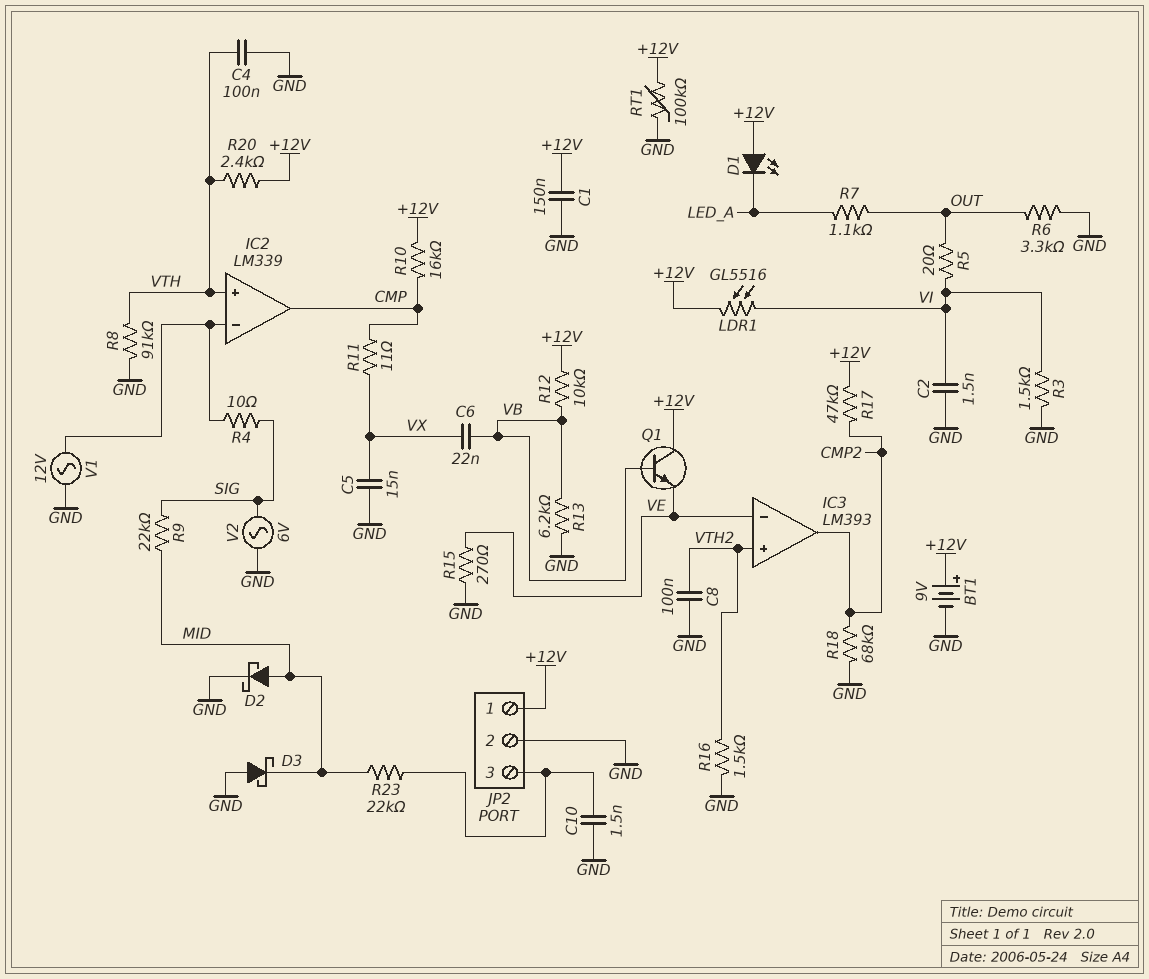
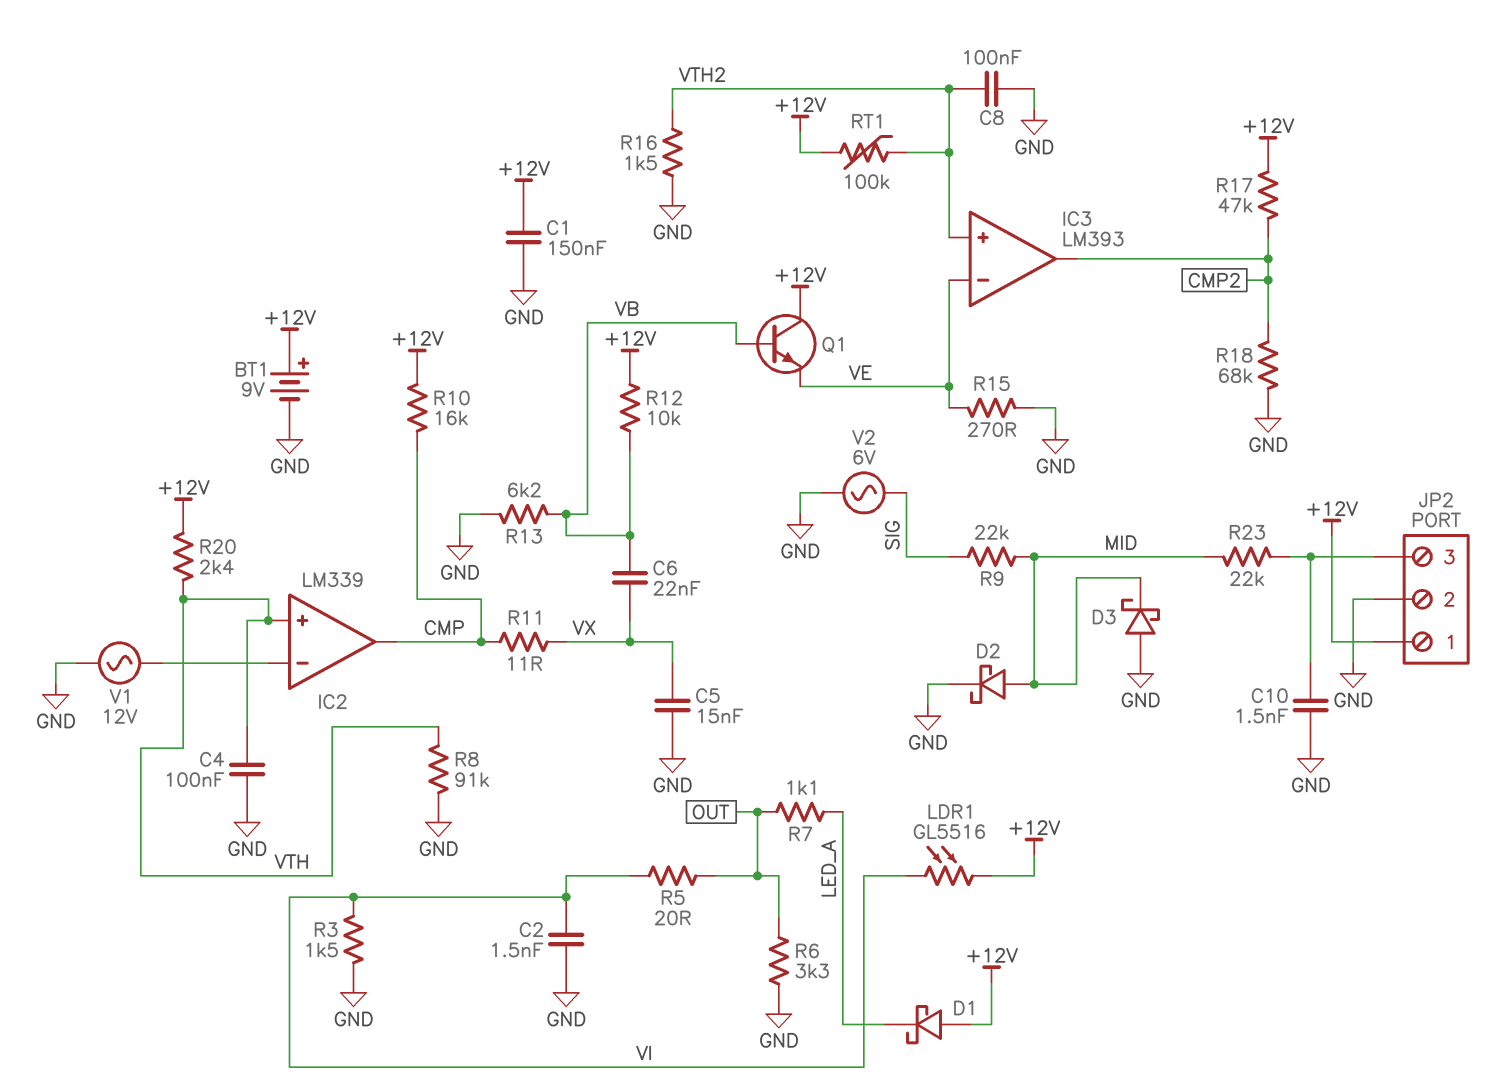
D1: LED (A +12V, K LED_A) -> schottky (A +12V, K LED_A)
R4: 10 (IC2/in-, SIG) -> none
RT1: 100k (+12V, GND) -> 100k (+12V, VTH2)

